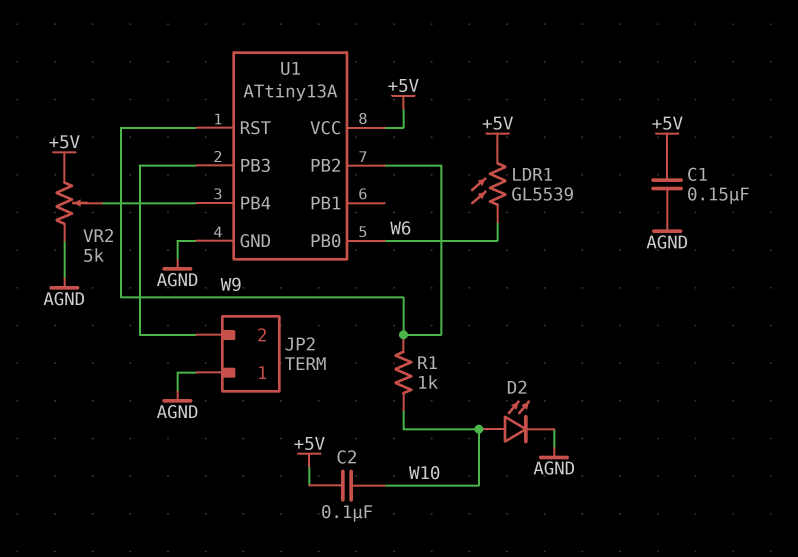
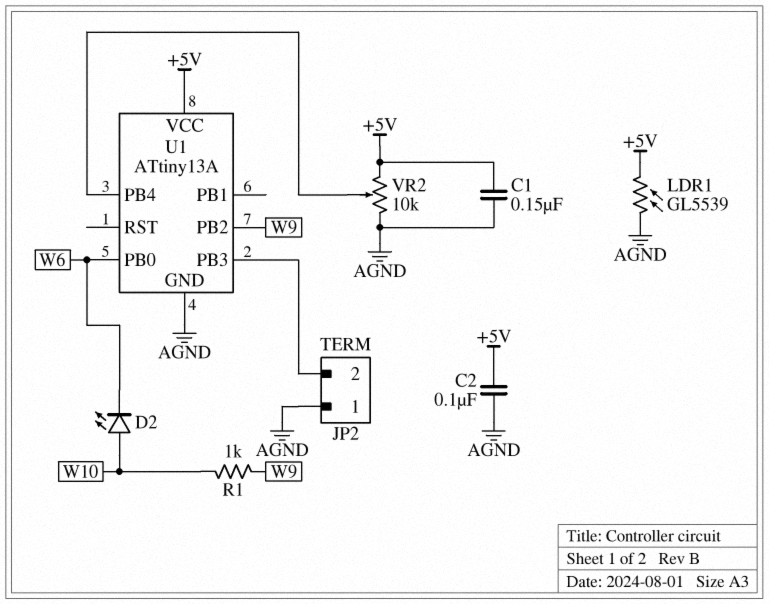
C2: 100nF (+5V, W10) -> 100nF (+5V, AGND)
D2: LED (A W10, K AGND) -> LED (A W10, K W6)
LDR1: GL5539 (+5V, W6) -> GL5539 (+5V, AGND)
U1 pin RST: W9 -> none
VR2: 5k (+5V, AGND, wiper U1/PB4) -> 10k (+5V, AGND, wiper U1/PB4)

